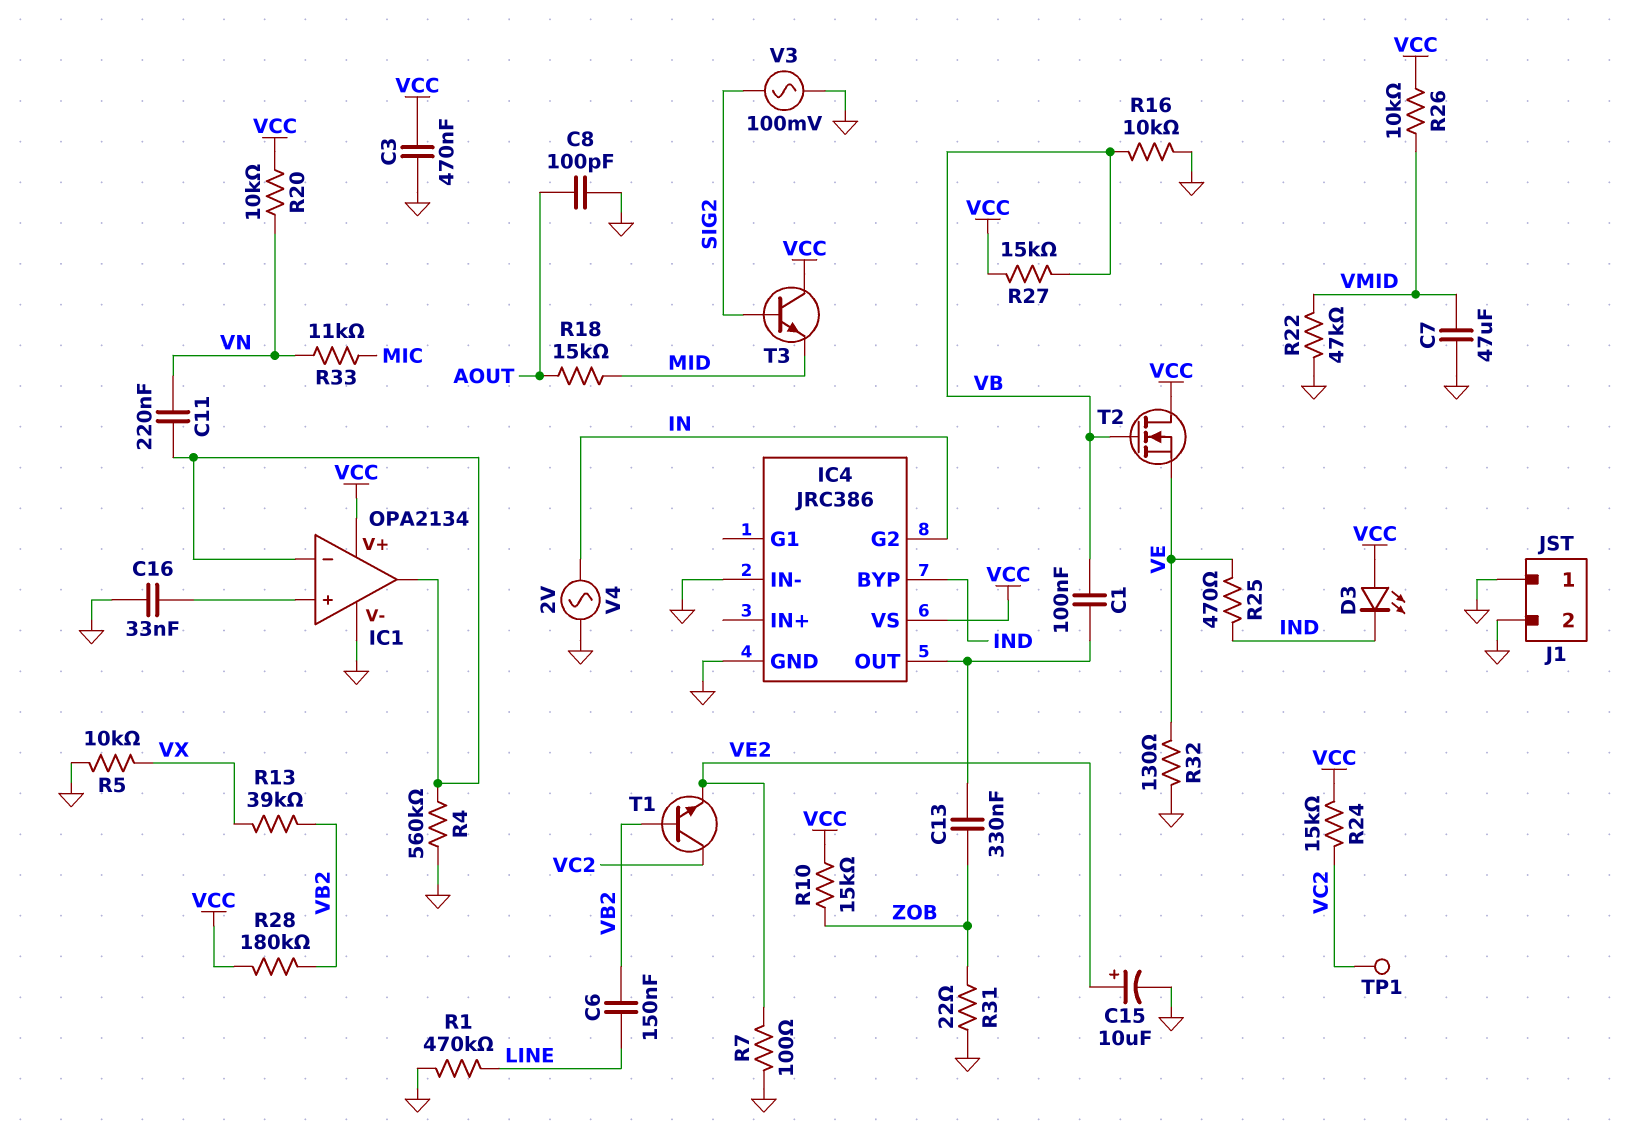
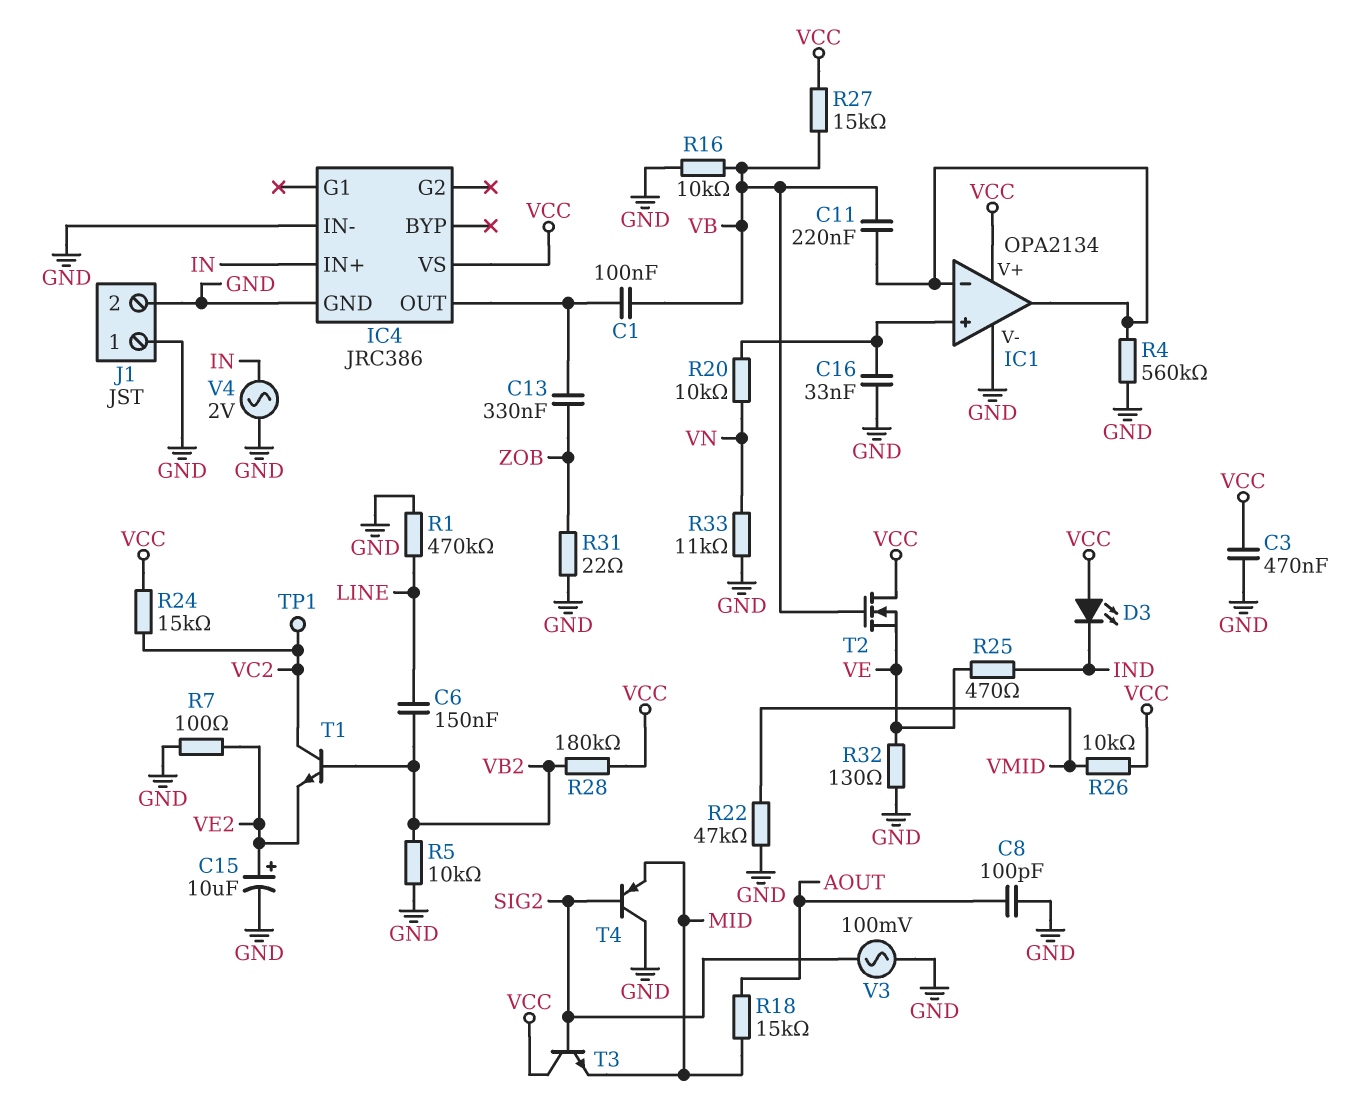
C7: 47uF (GND, VMID) -> none
C11: 220nF (IC1/in-, VN) -> 220nF (IC1/in-, VB)
IC4 pin BYP: IND -> none
IC4 pin G2: IN -> none
IC4 pin IN+: none -> IN
R5: 10k (GND, VX) -> 10k (GND, VB2)
R10: 15k (VCC, ZOB) -> none
R13: 39k (VB2, VX) -> none
R20: 10k (VCC, VN) -> 10k (IC1/in+, VN)
R33: 11k (MIC, VN) -> 11k (GND, VN)
T4: none -> PNP (B SIG2, C GND, E MID)

